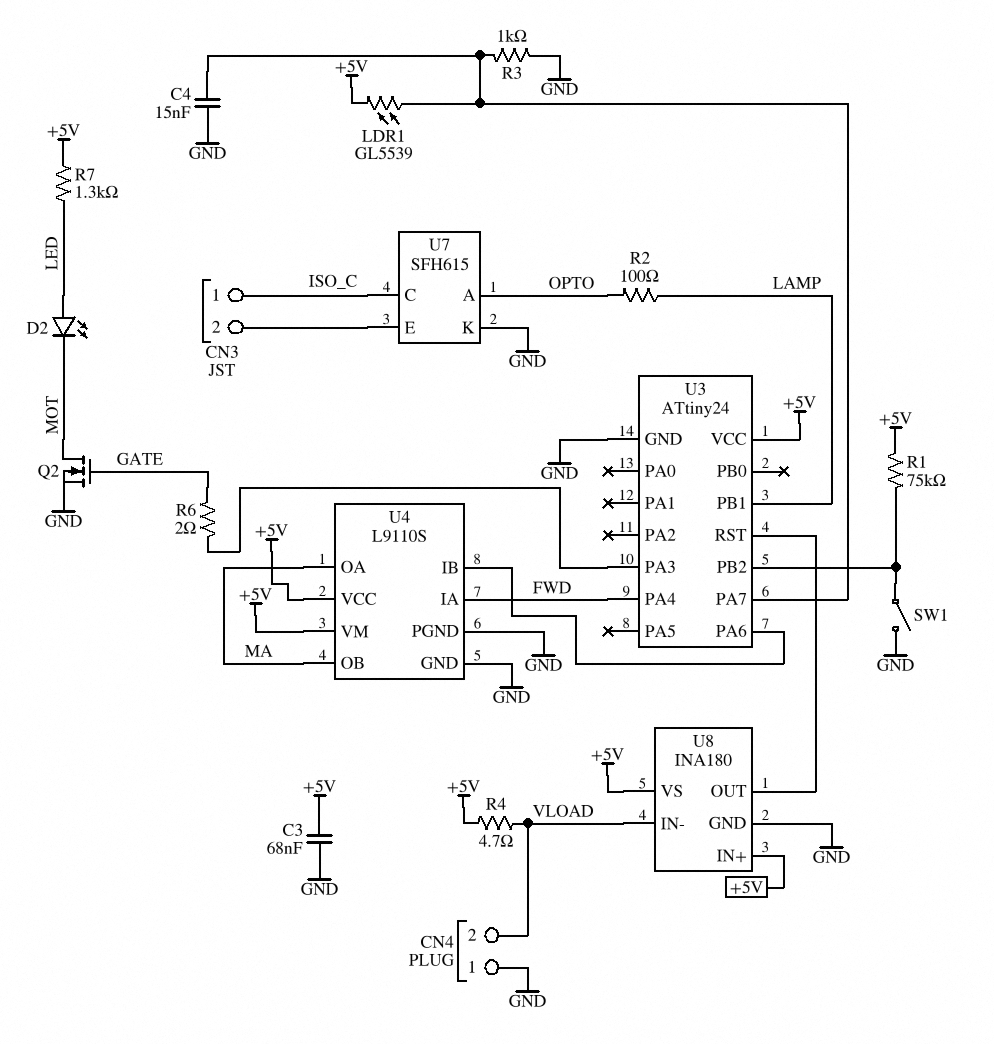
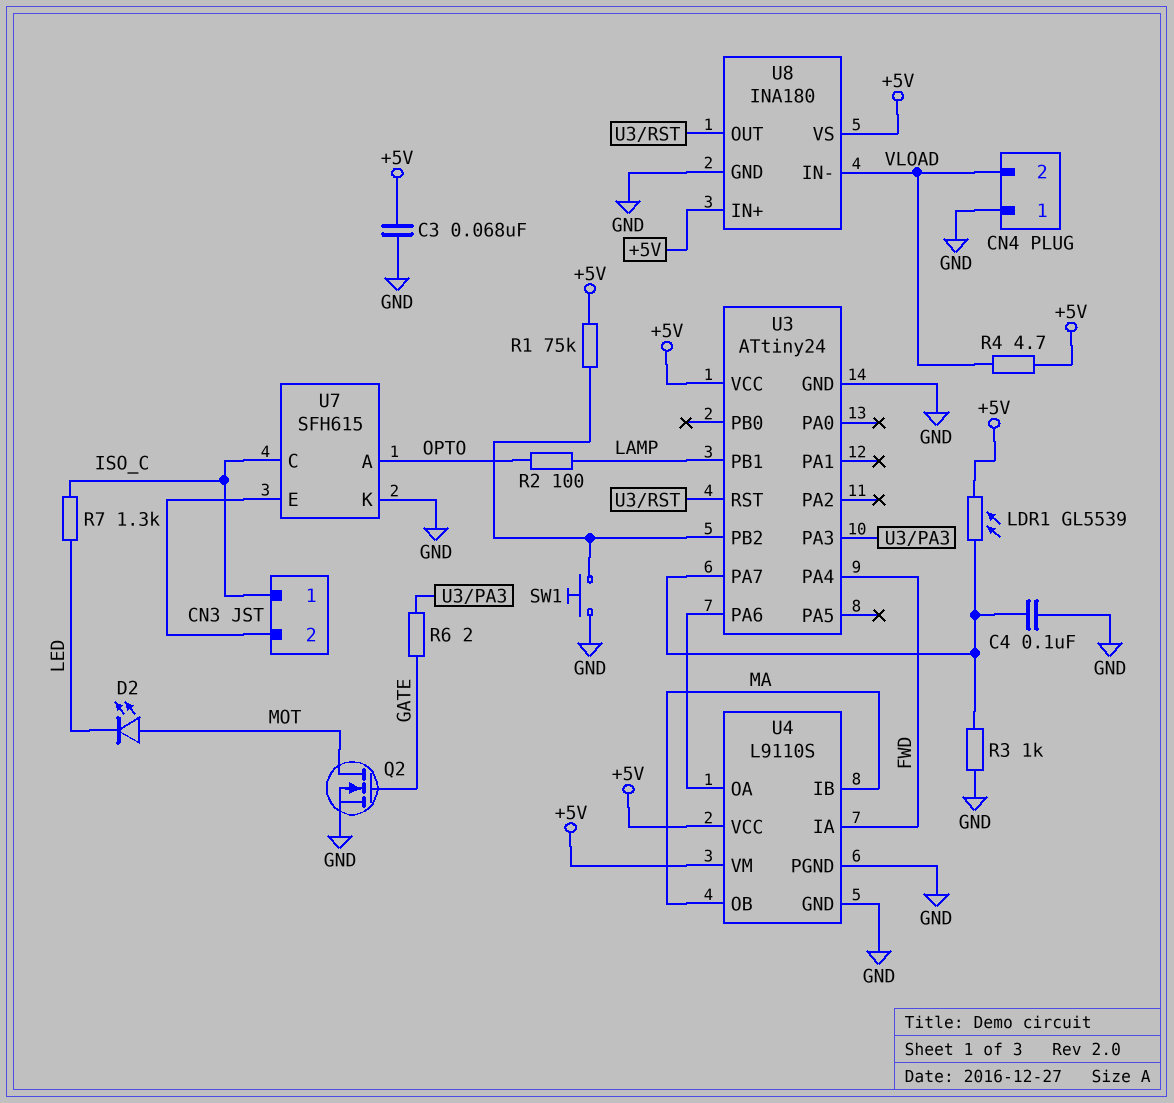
C4: 15nF (GND, U3/PA7) -> 100nF (GND, U3/PA7)
D2: LED (A LED, K MOT) -> LED (A MOT, K LED)
R7: 1.3k (+5V, LED) -> 1.3k (ISO_C, LED)
SW1: switch (GND, U3/PB2) -> button (GND, U3/PB2)
U4 pin IB: U3/PA6 -> MA
U4 pin OA: MA -> U3/PA6

